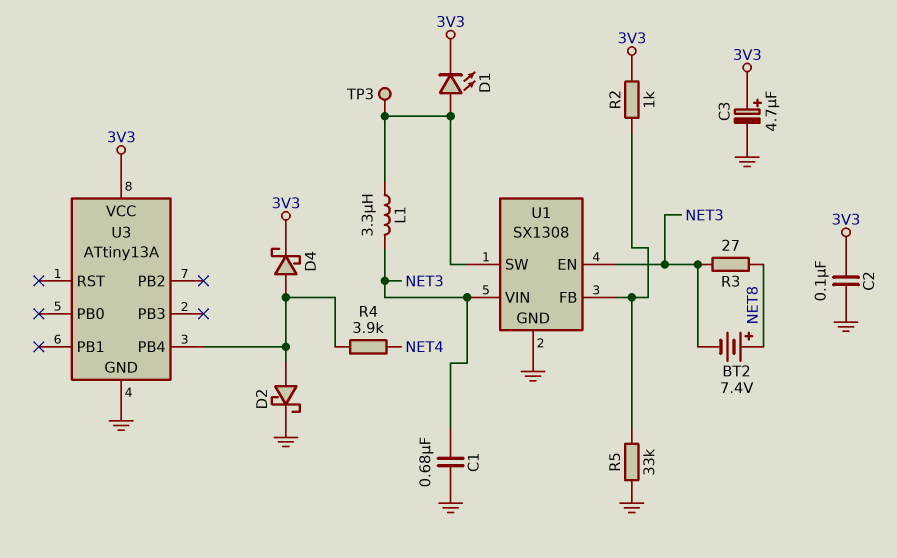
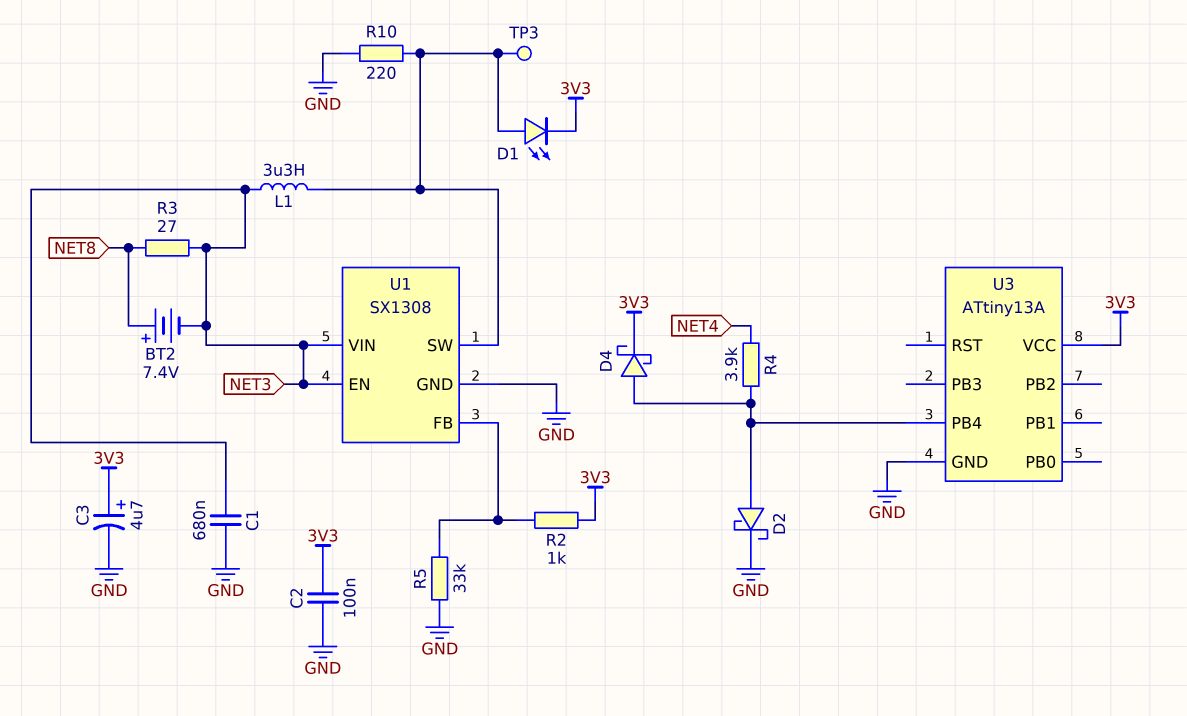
R10: none -> 220 (GND, U1/SW)

